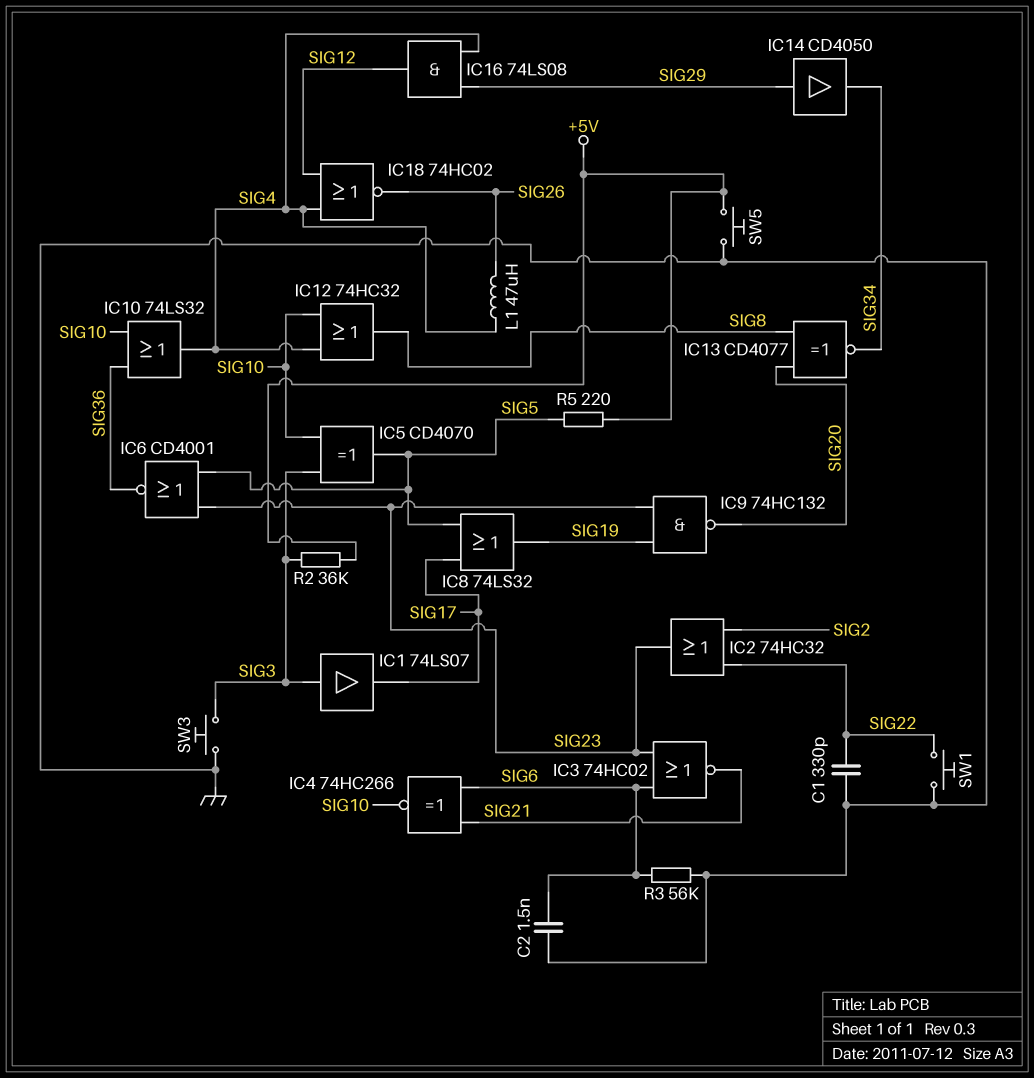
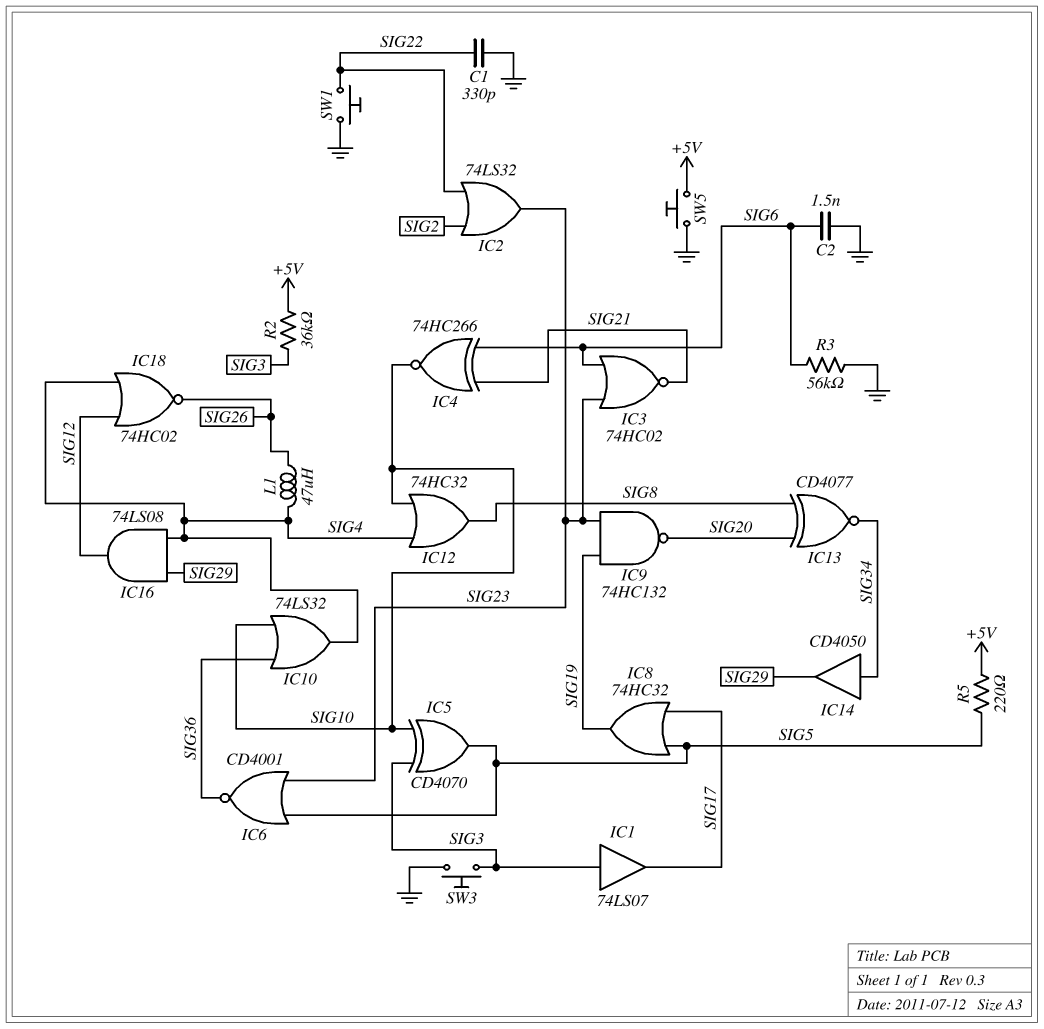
IC2: OR 74HC32 (in SIG2, in SIG22, out SIG23) -> OR 74LS32 (in SIG2, in SIG22, out SIG23)
IC8: OR 74LS32 (in SIG5, in SIG17, out SIG19) -> OR 74HC32 (in SIG5, in SIG17, out SIG19)
IC14: buffer CD4050 (in SIG29, out SIG34) -> buffer CD4050 (in SIG34, out SIG29)

